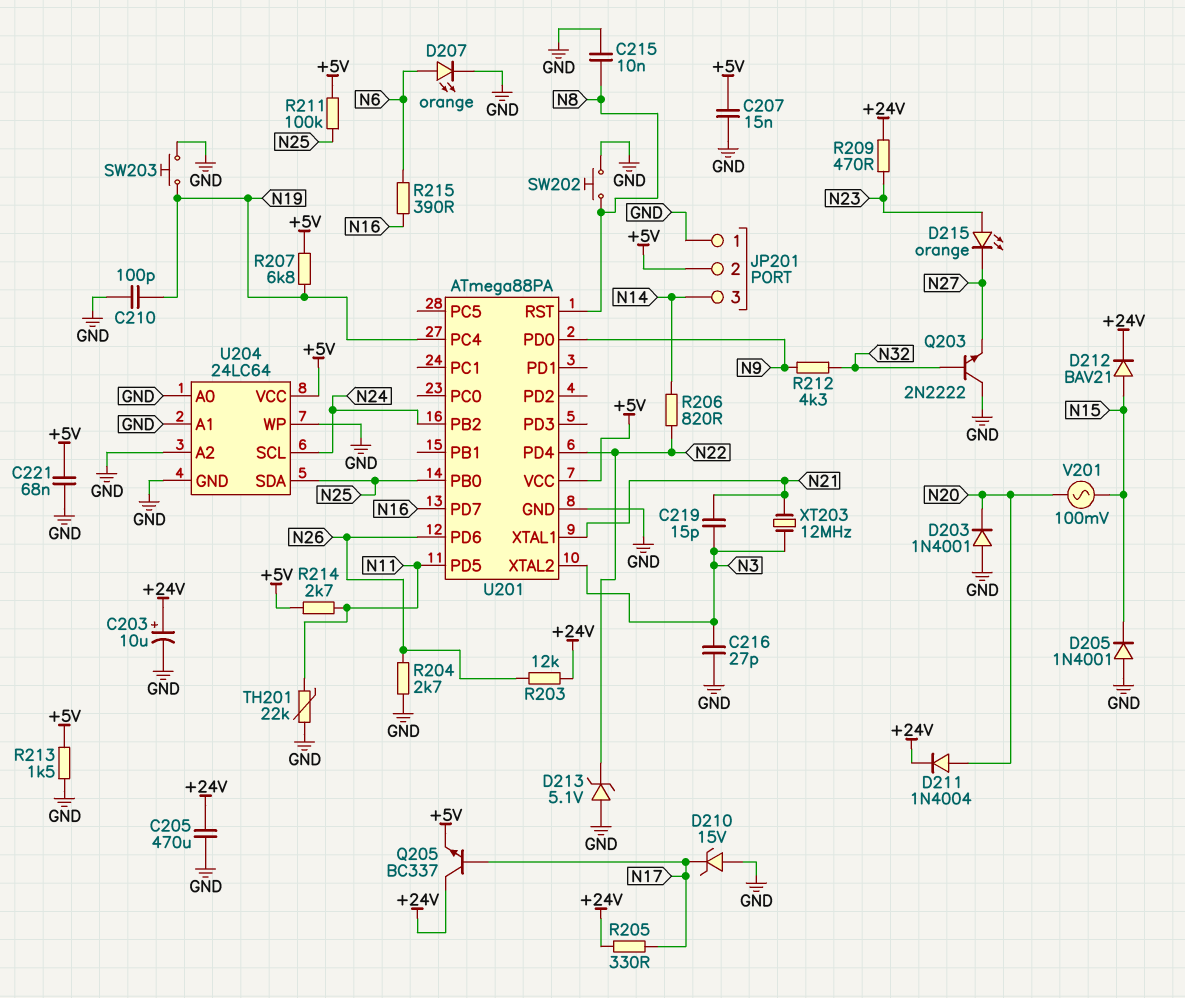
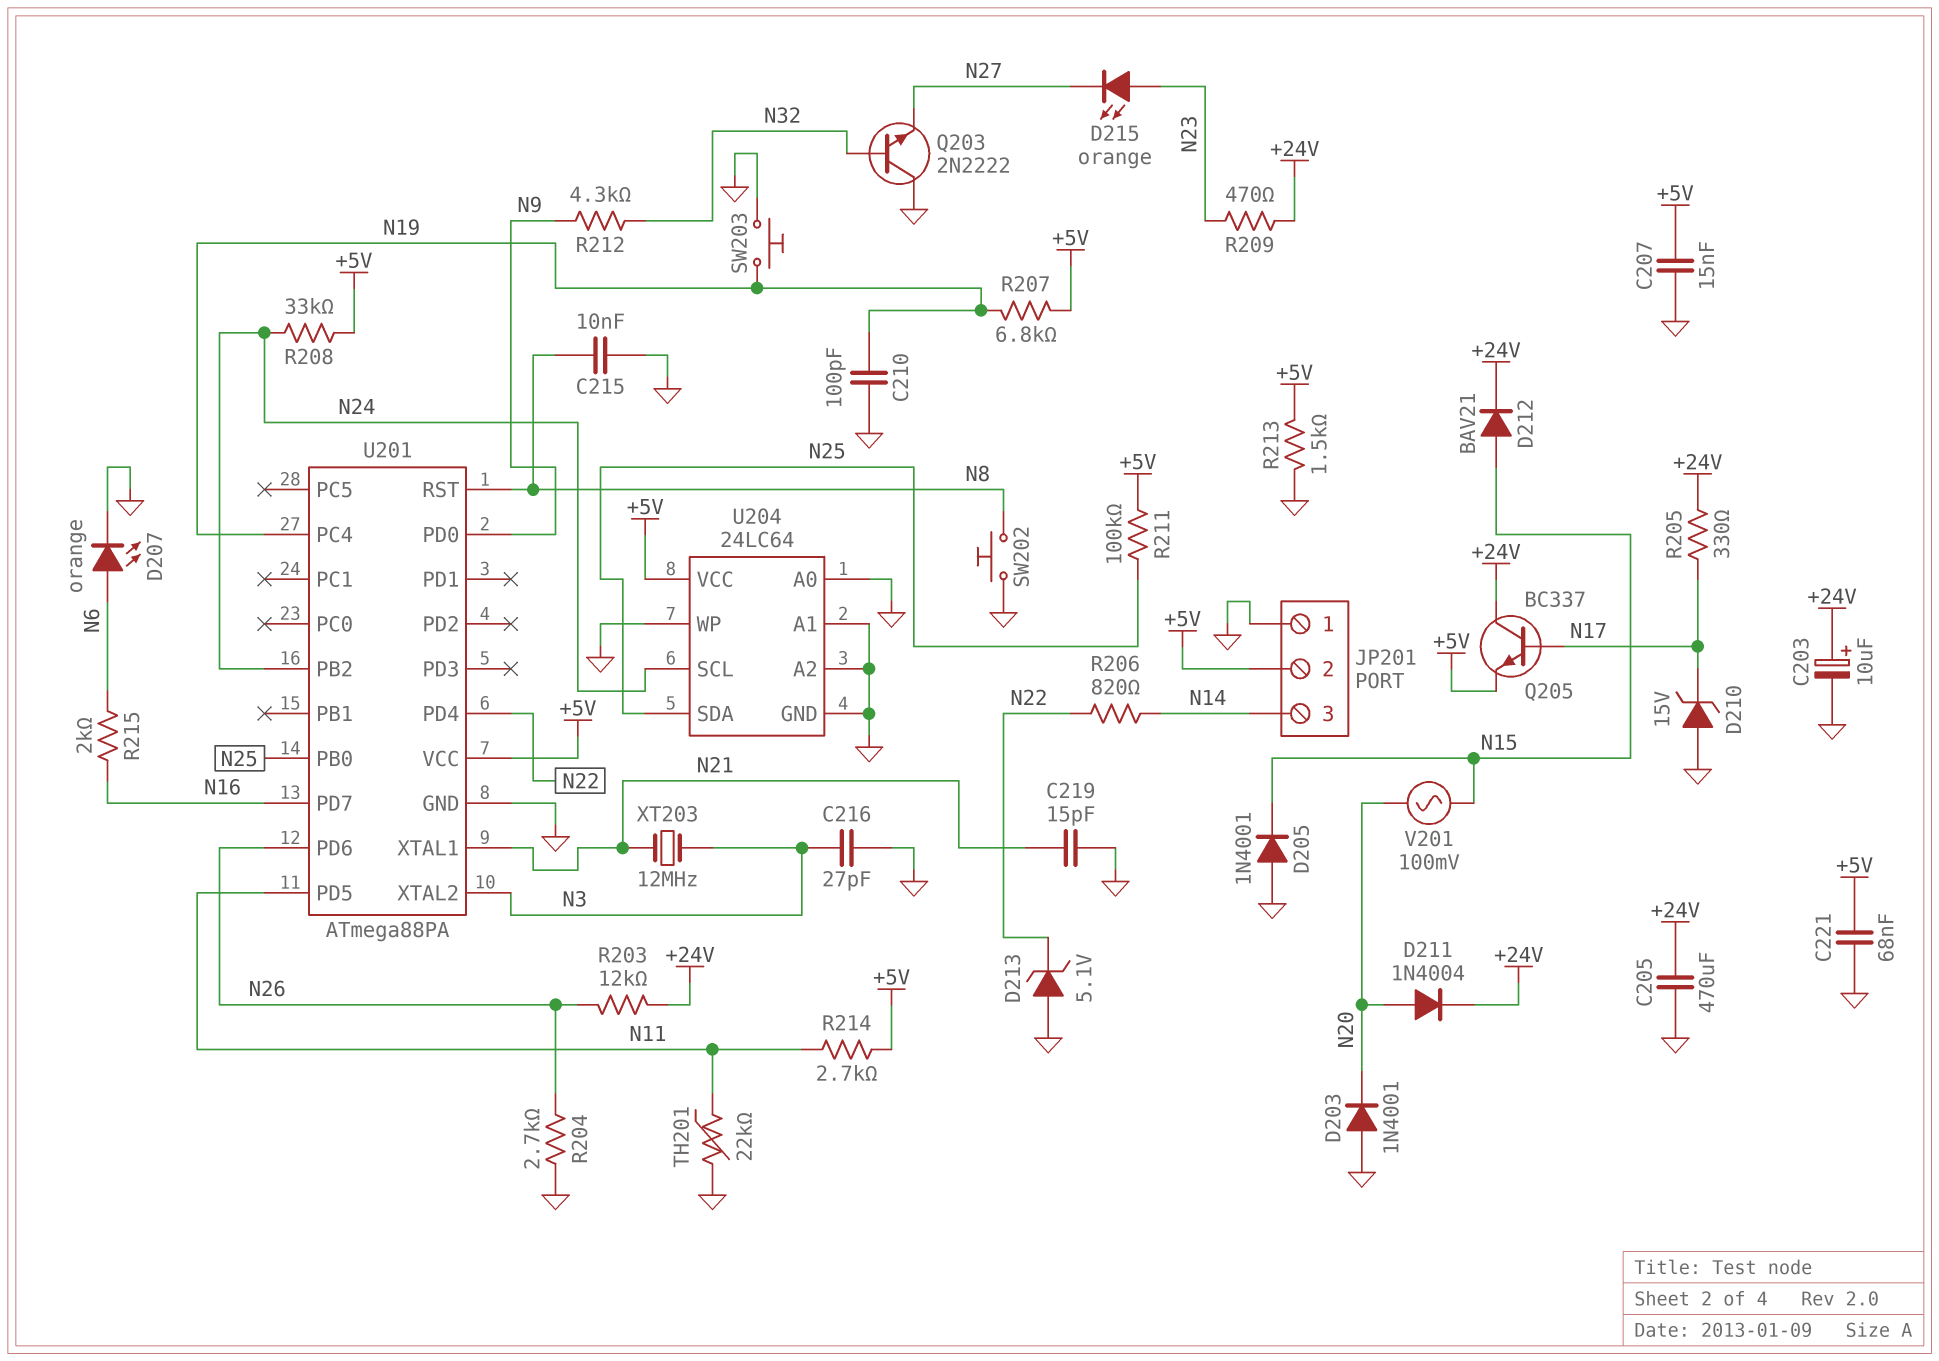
C219: 15pF (N3, N21) -> 15pF (GND, N21)
R208: none -> 33k (+5V, N24)
R215: 390 (N6, N16) -> 2k (N6, N16)

